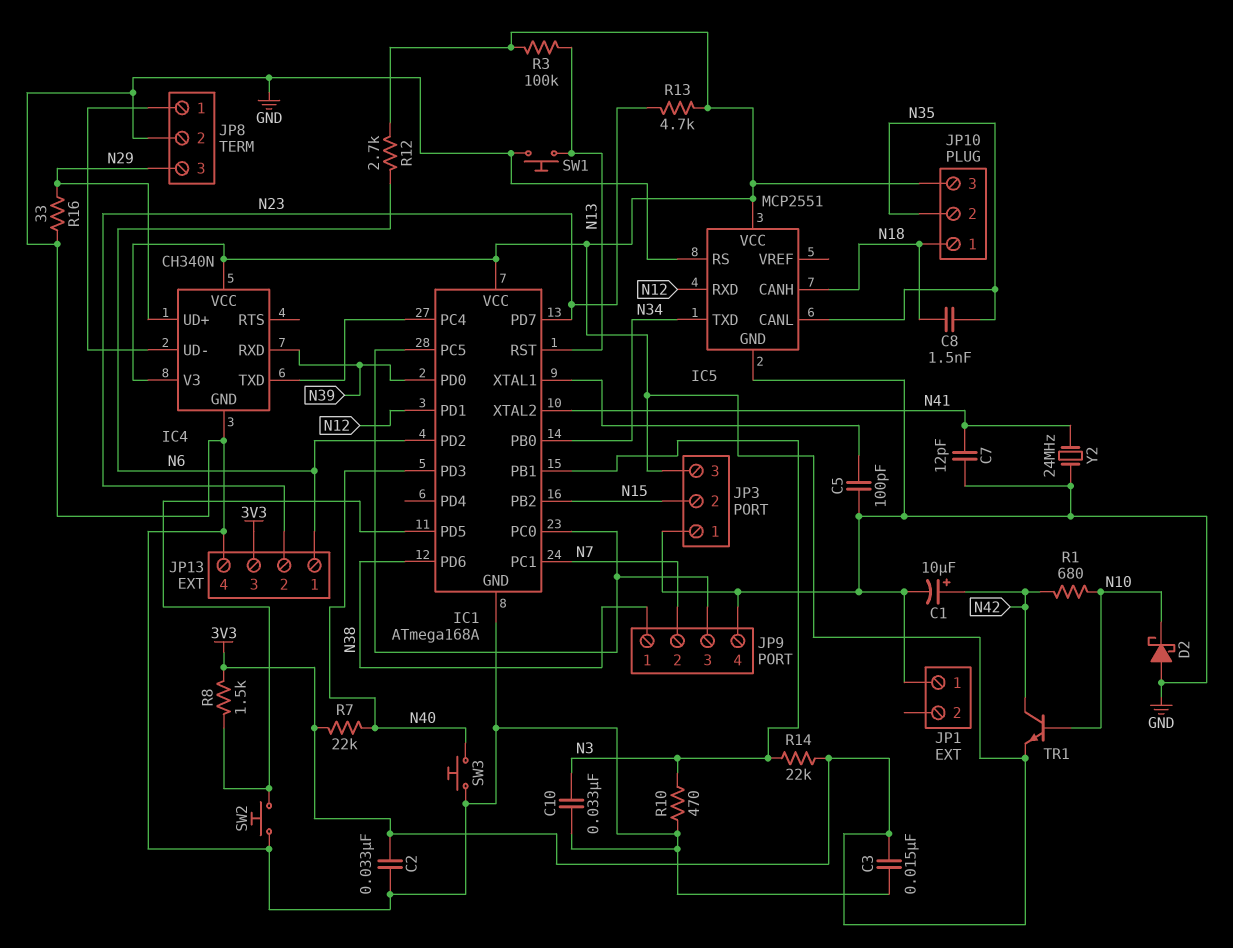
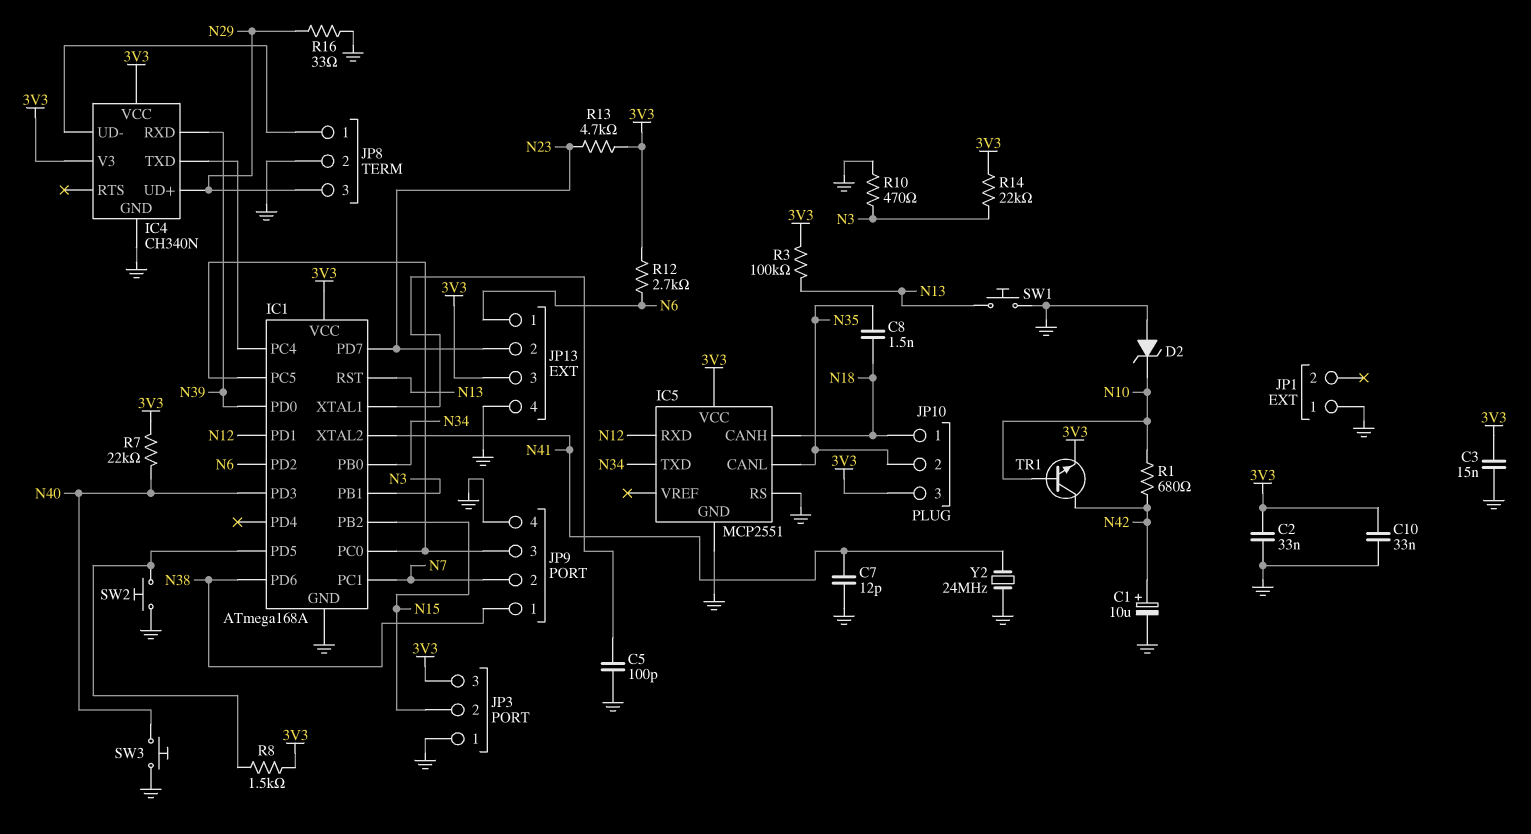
C10: 33nF (GND, N3) -> 33nF (3V3, GND)
D2: schottky (A GND, K N10) -> zener (A GND, K N10)

